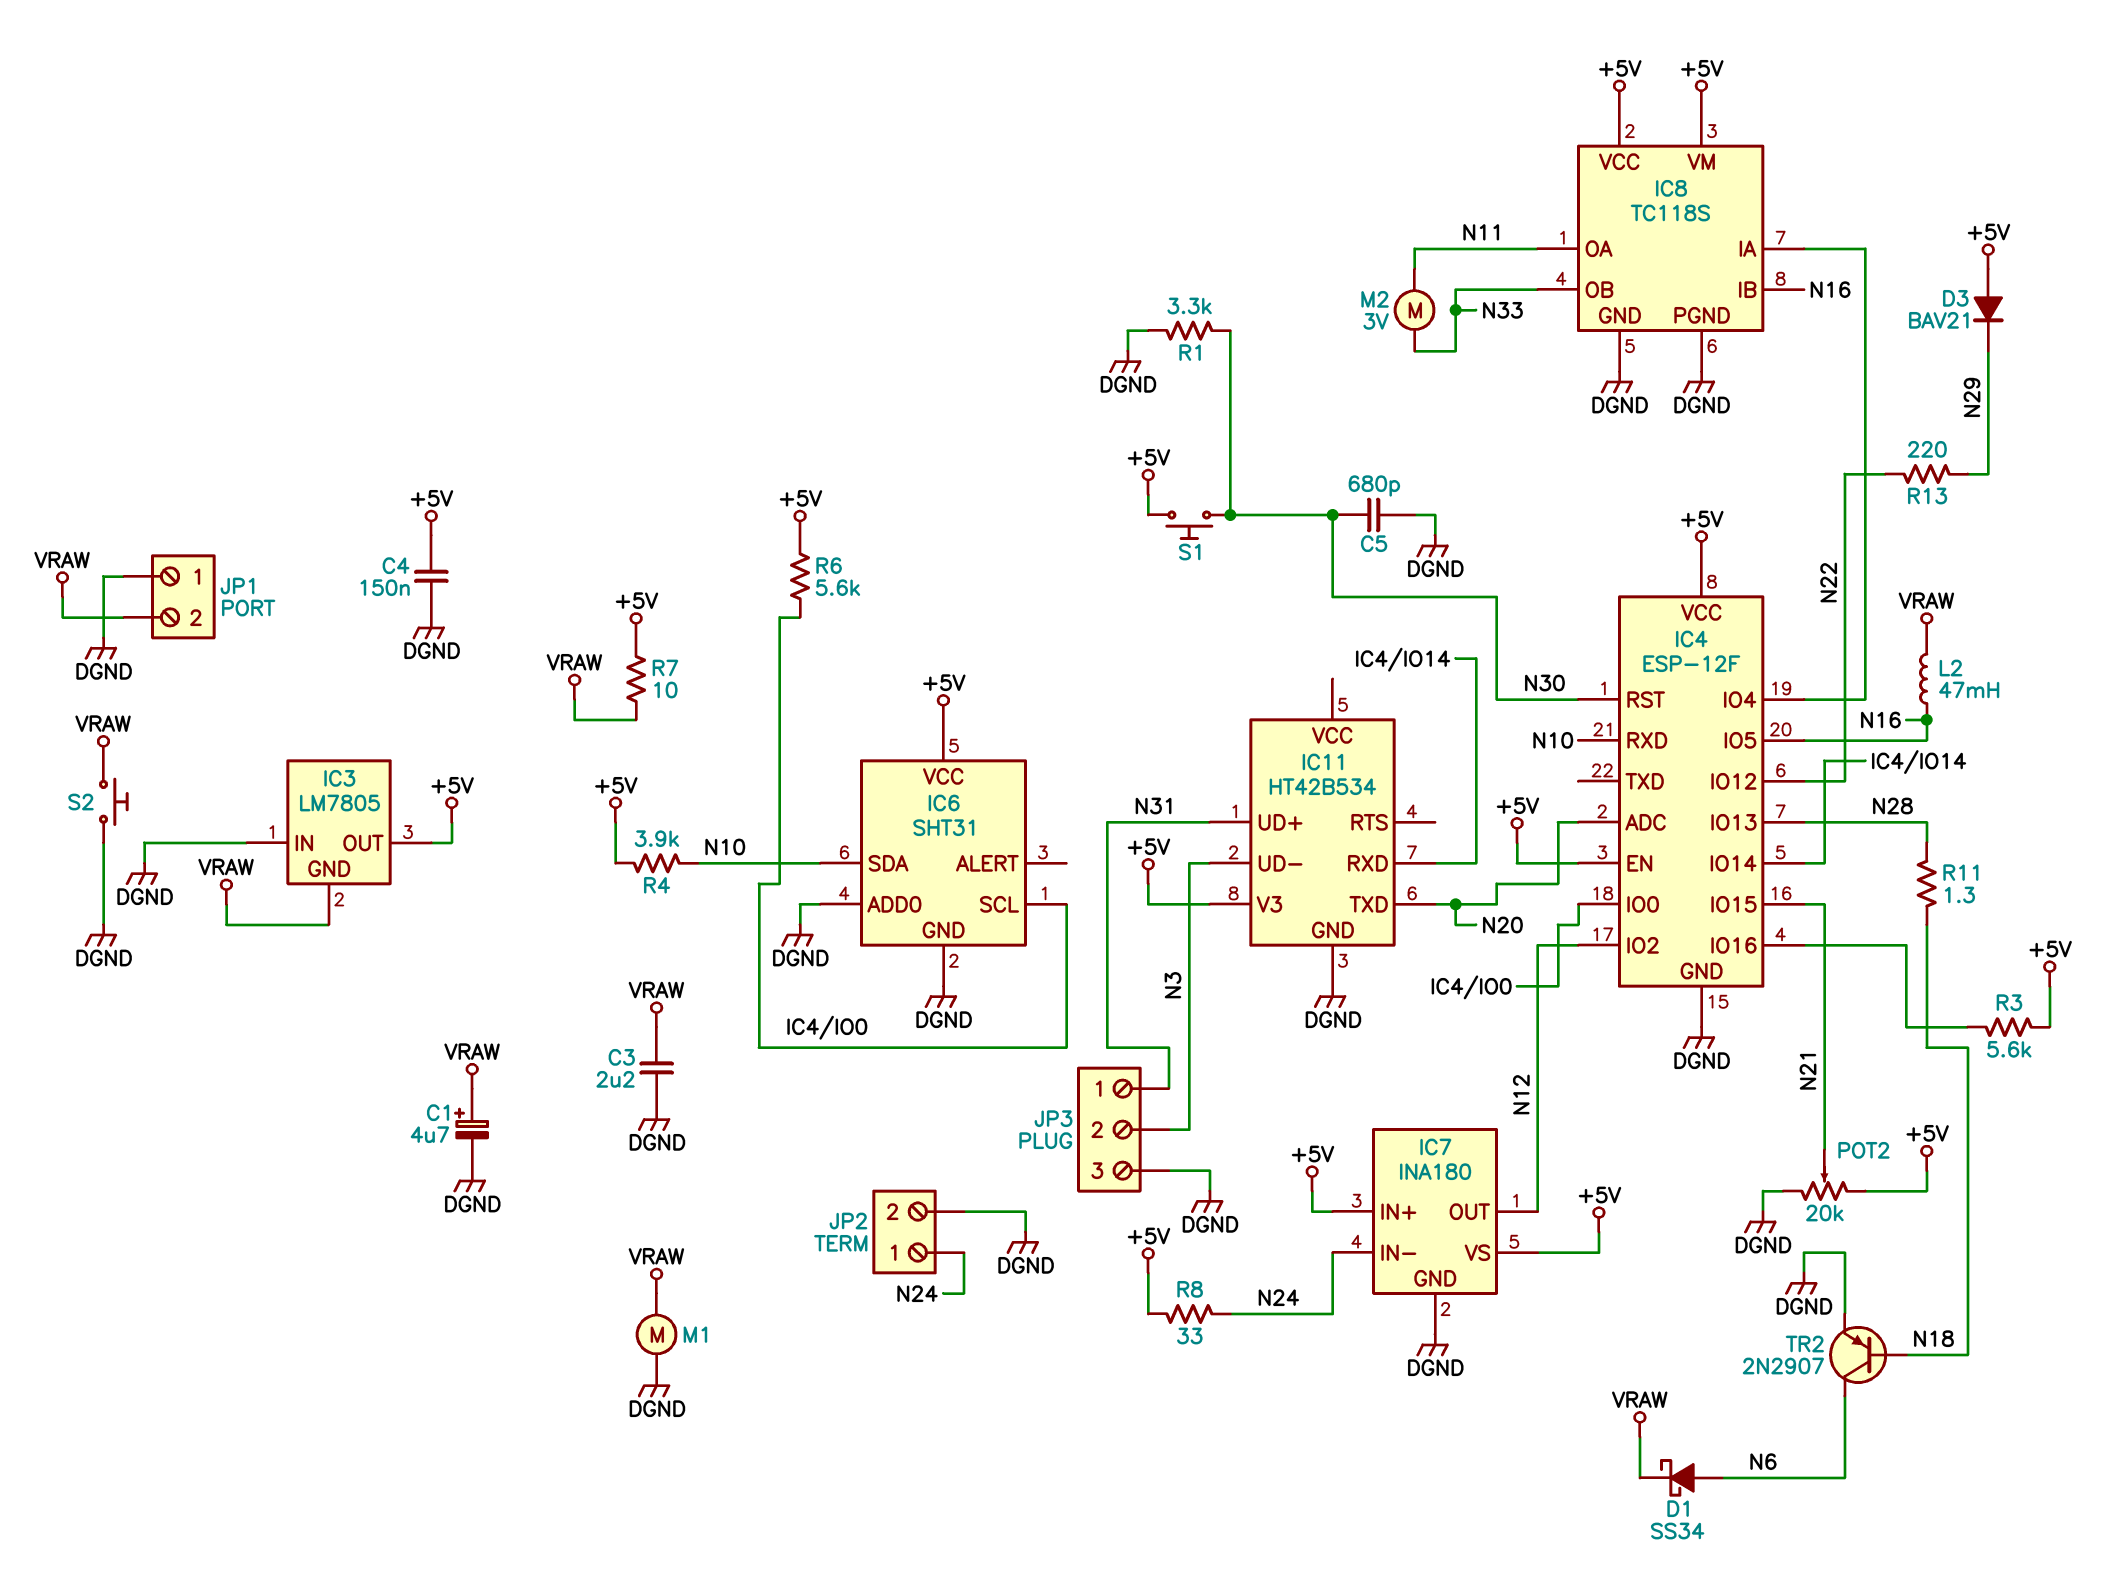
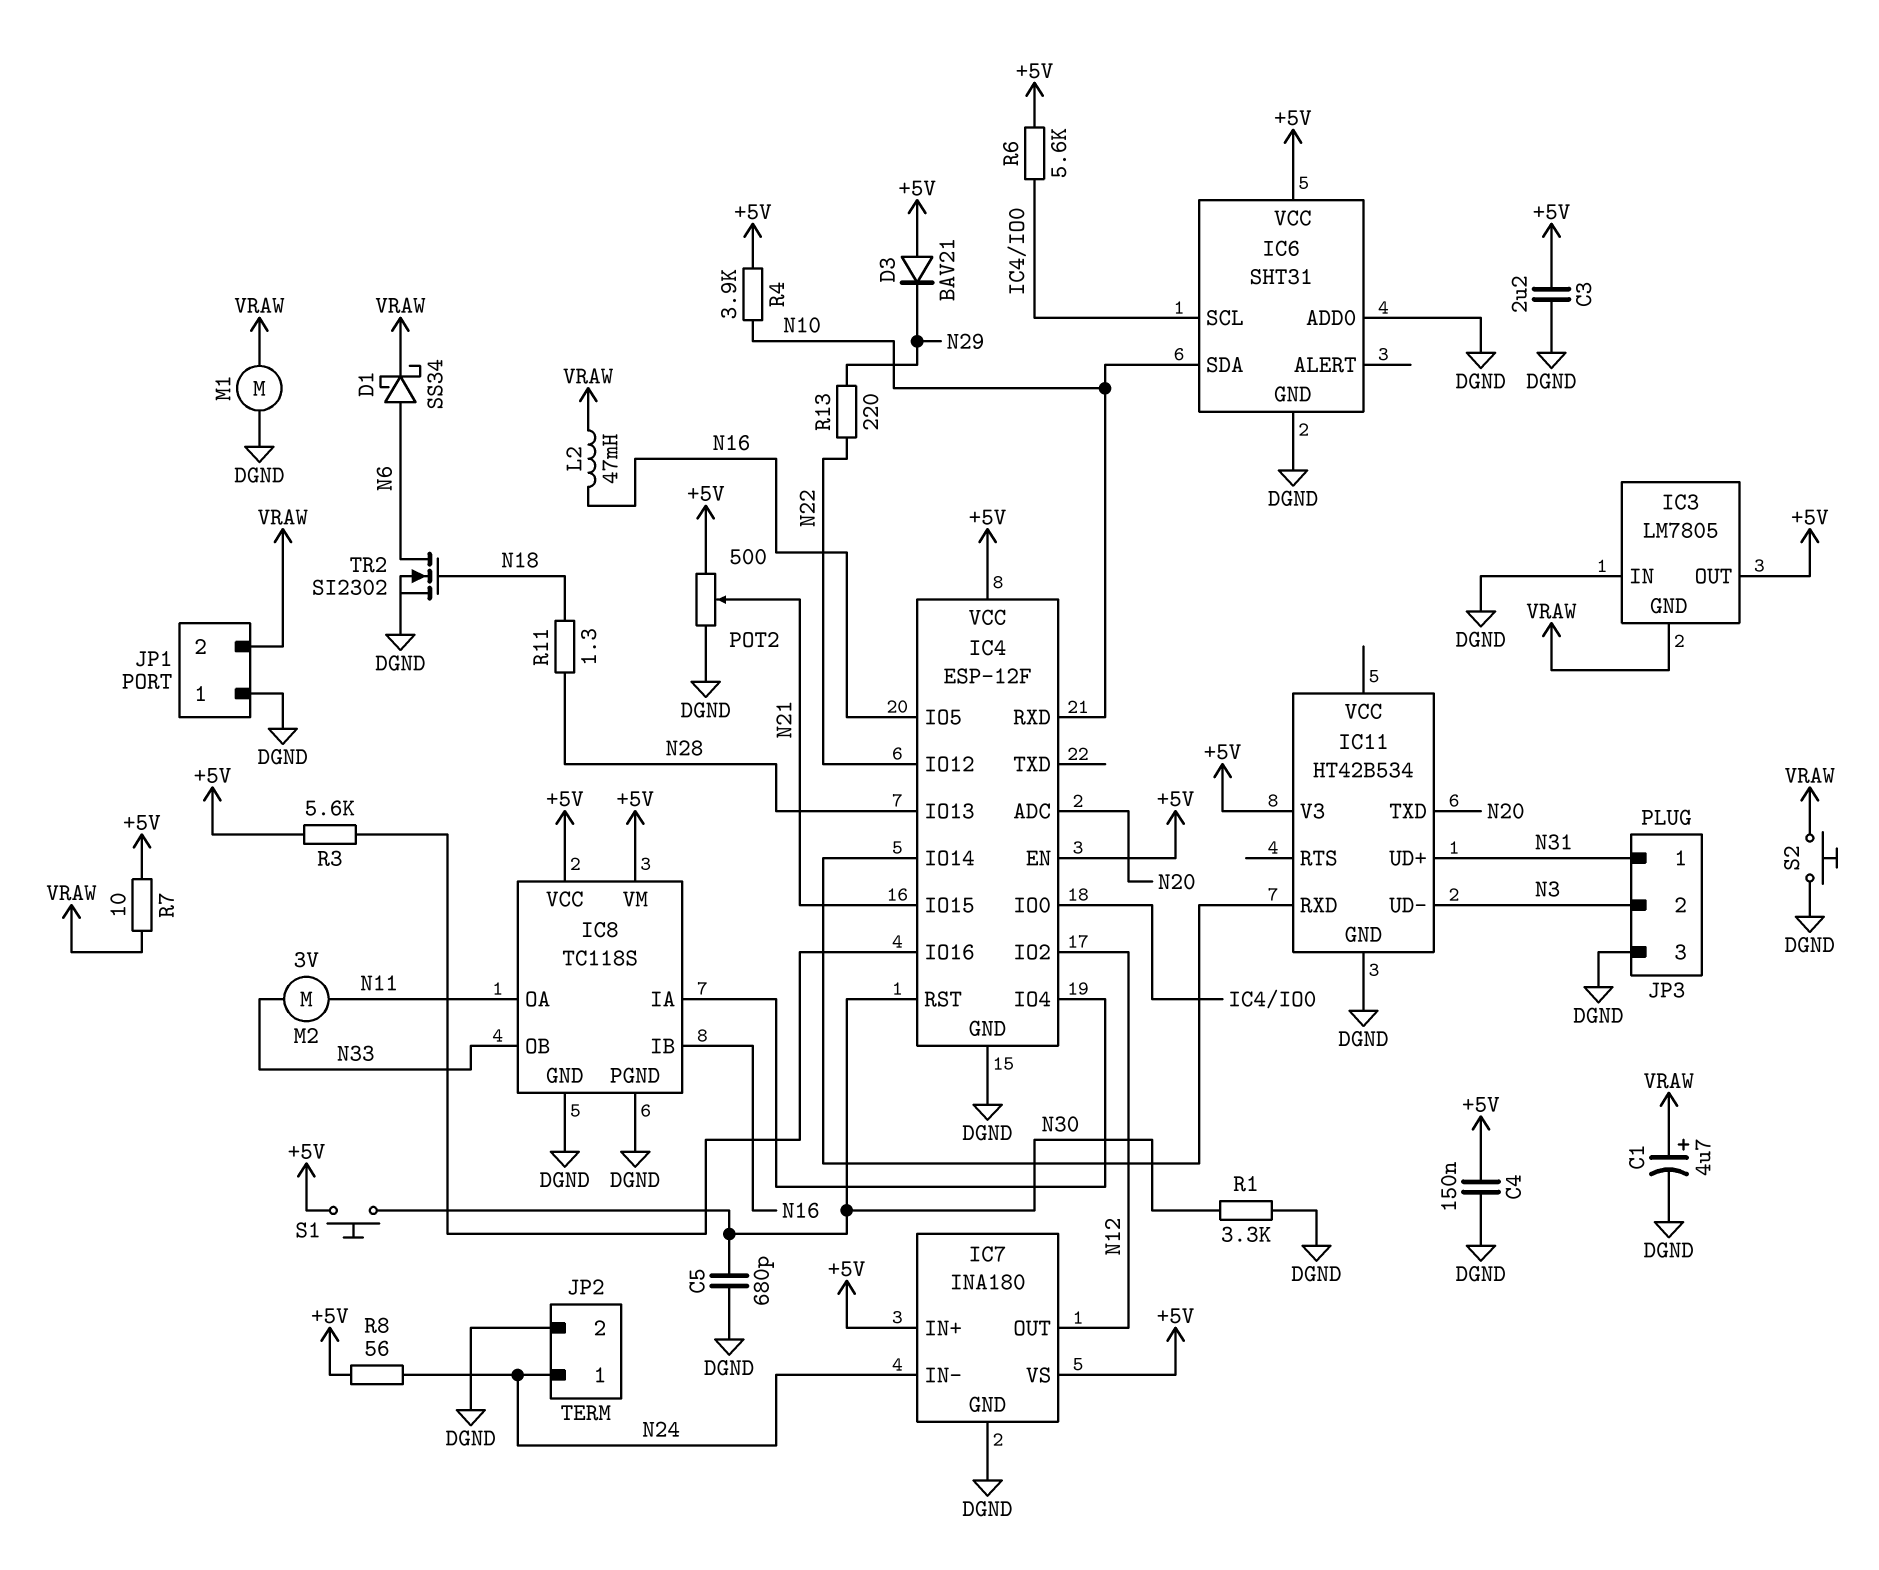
C3: 2.2uF (DGND, VRAW) -> 2.2uF (+5V, DGND)
POT2: 20k (+5V, DGND, wiper N21) -> 500 (+5V, DGND, wiper N21)
R8: 33 (+5V, N24) -> 56 (+5V, N24)
TR2: PNP 2N2907 (B N18, C N6, E DGND) -> NMOS SI2302 (G N18, D N6, S DGND)

